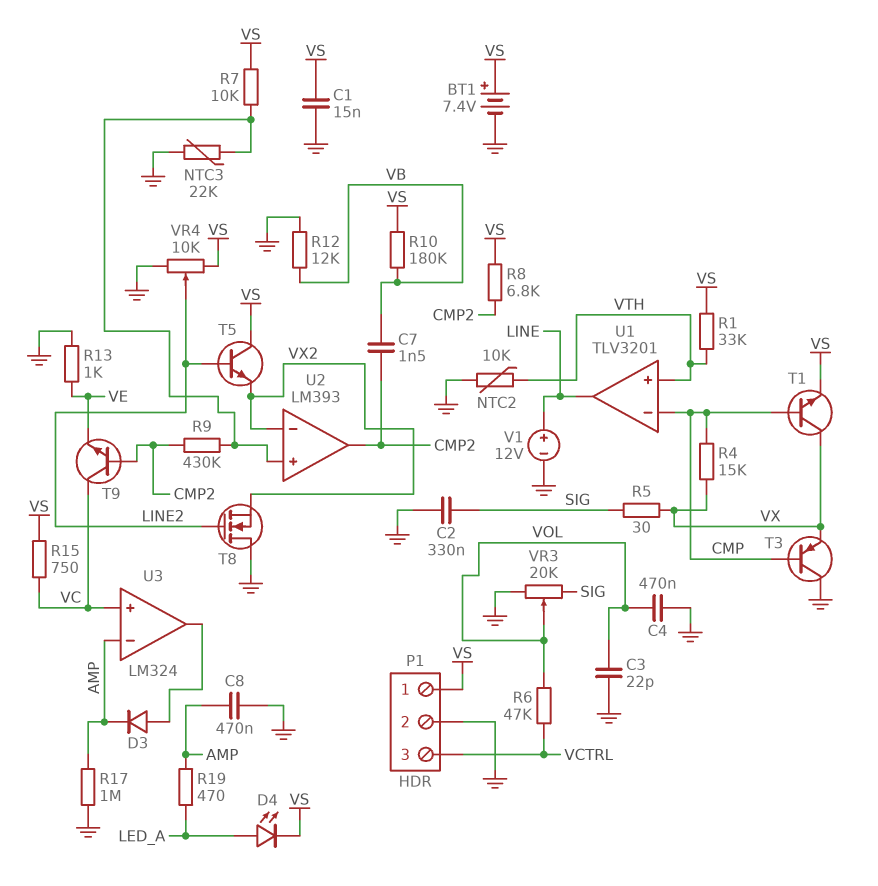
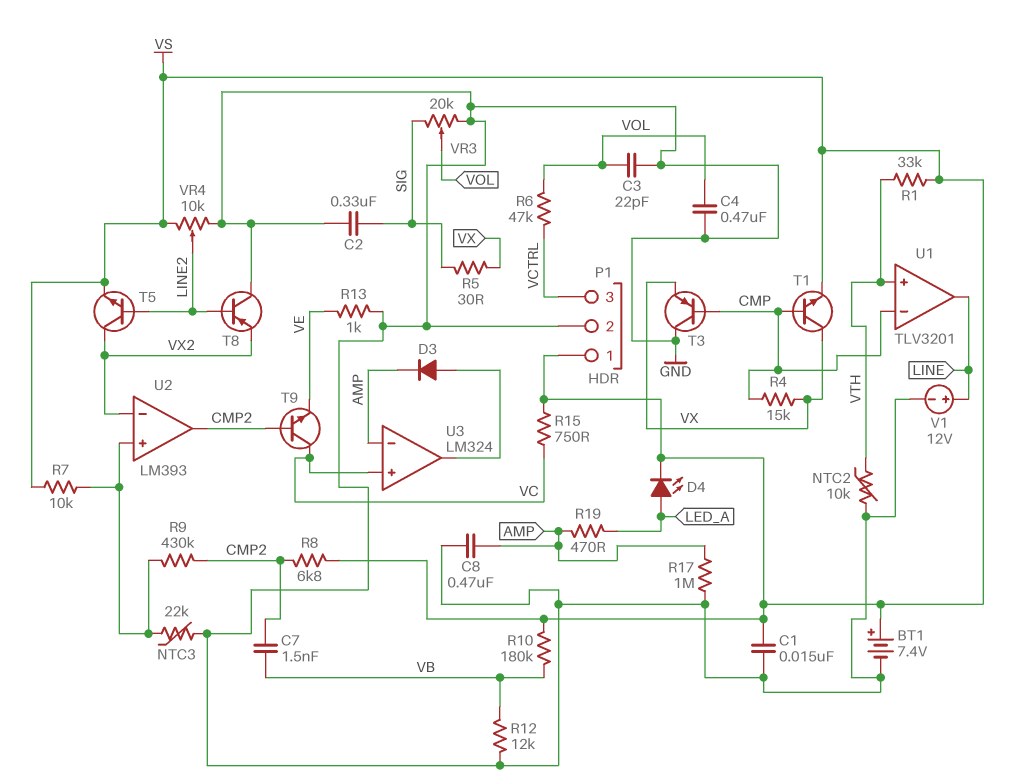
T5: NPN (B LINE2, C VS, E VX2) -> NPN (B LINE2, C VX2, E VS)
T8: NMOS (G LINE2, D GND, S VX2) -> PNP (B LINE2, C GND, E VX2)

